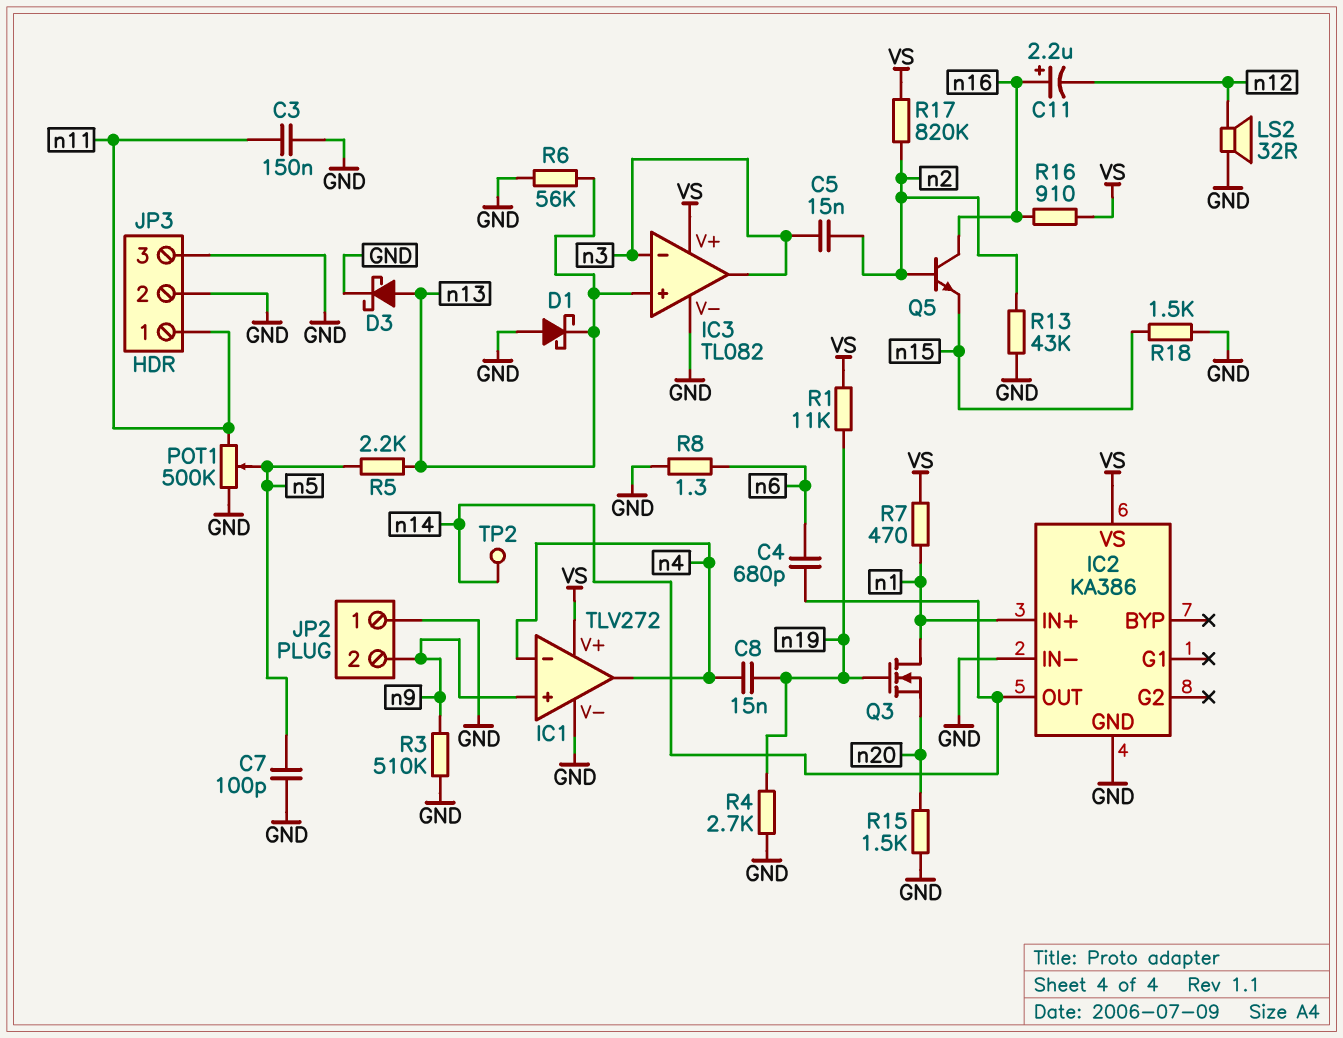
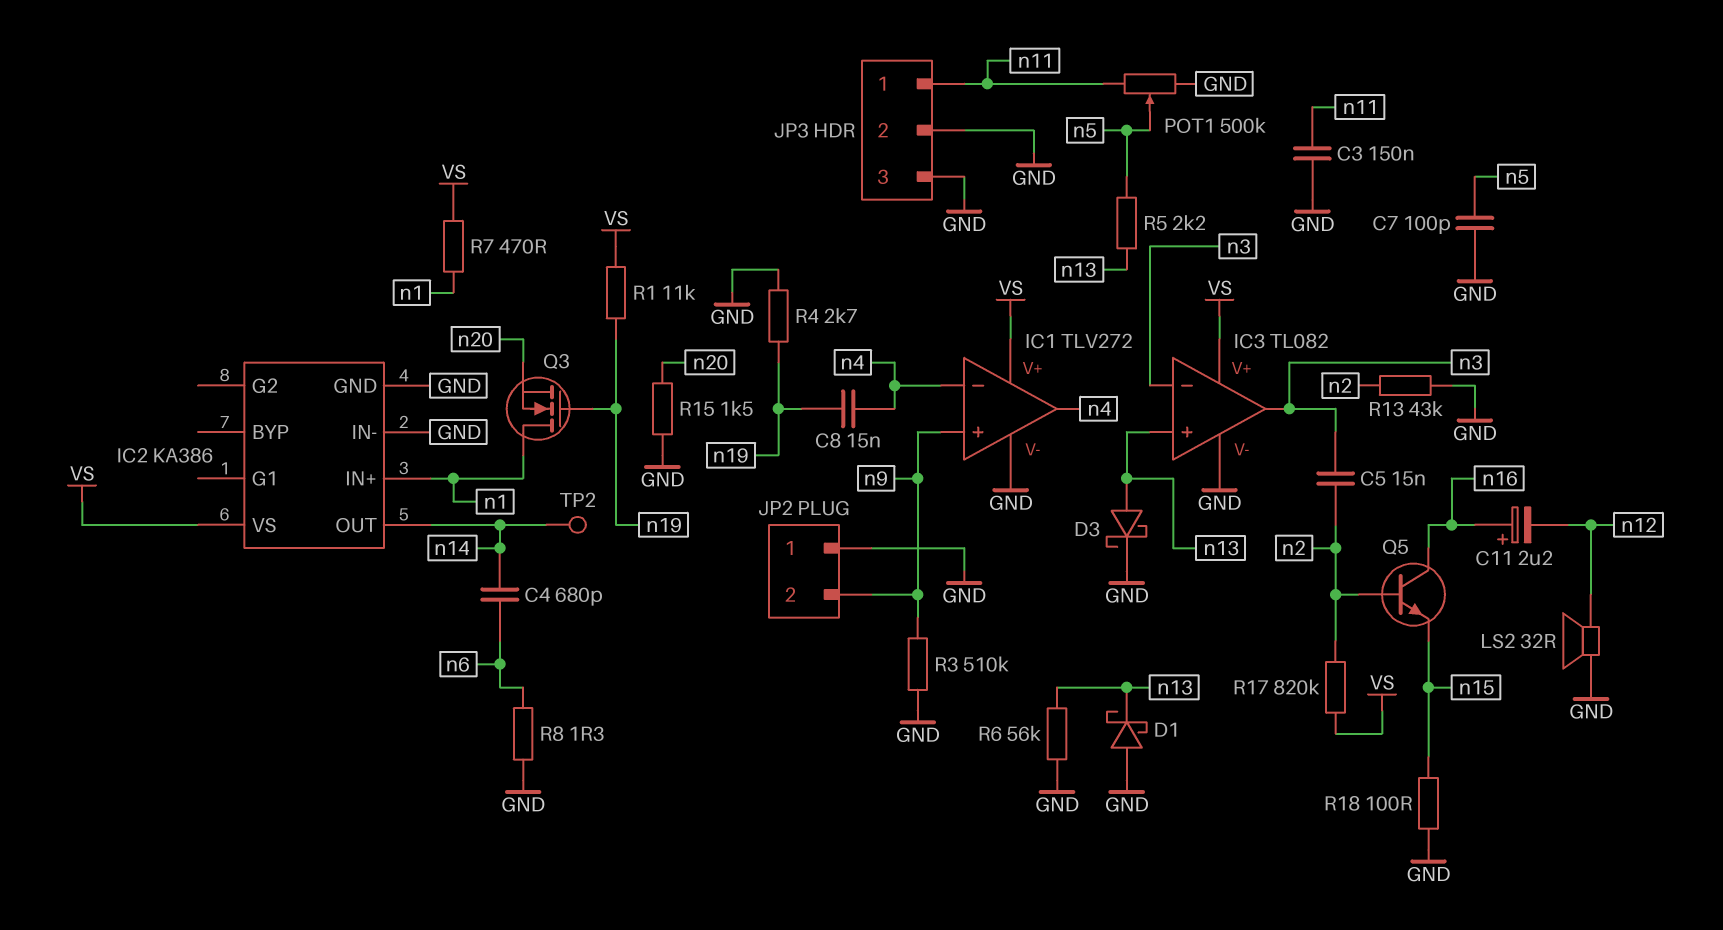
R16: 910 (VS, n16) -> none
R18: 1.5k (GND, n15) -> 100 (GND, n15)

